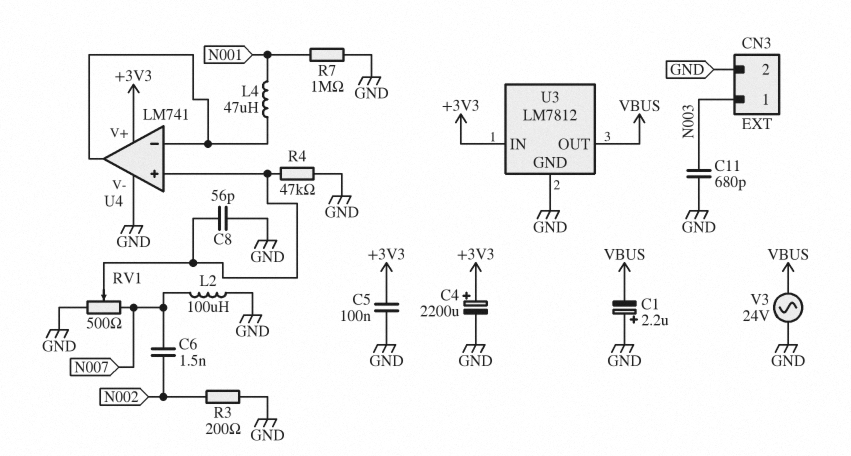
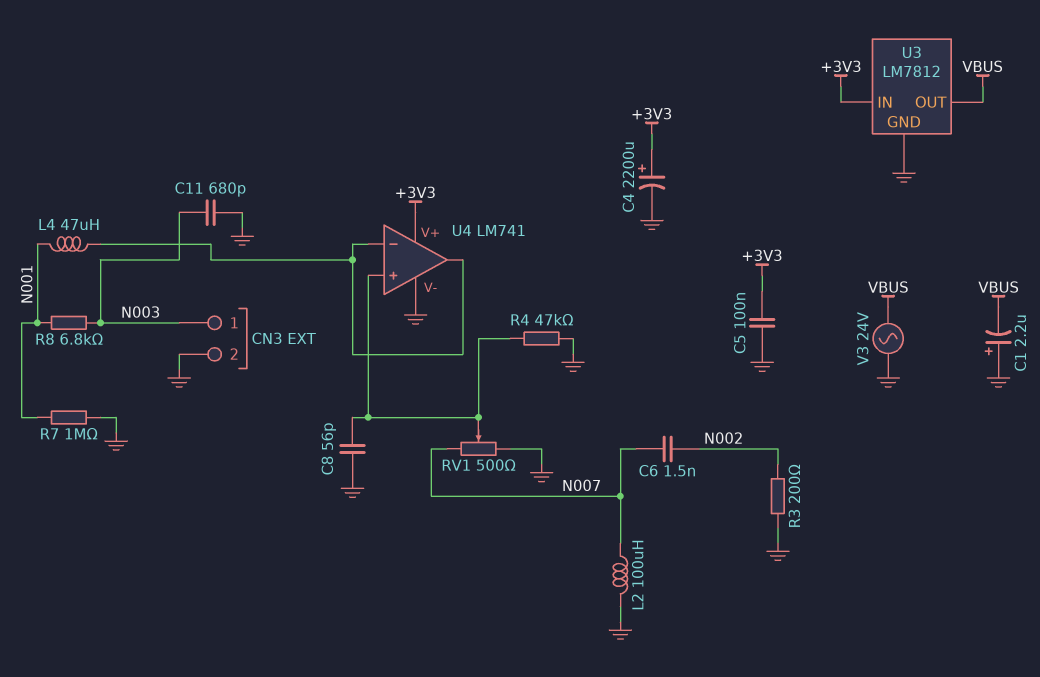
R8: none -> 6.8k (N001, N003)

